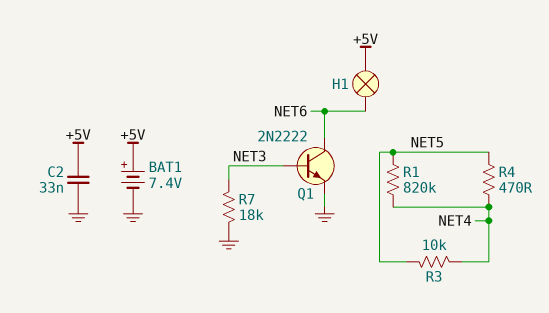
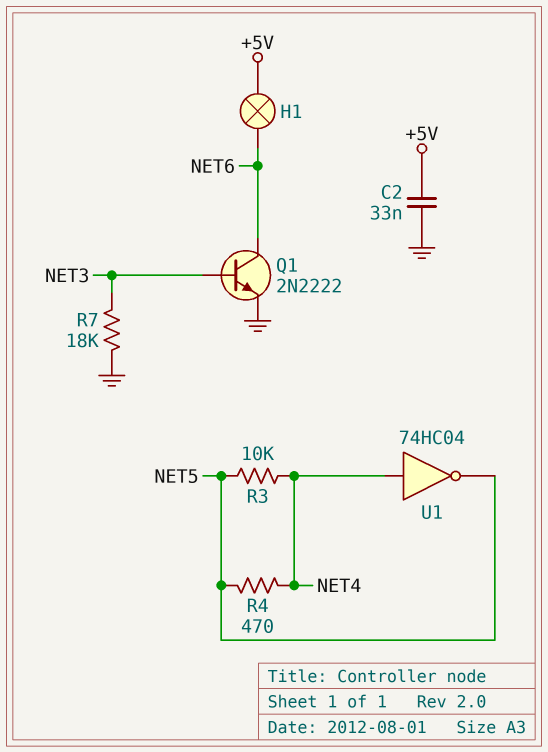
BAT1: 7.4V (plus +5V, minus GND) -> none
R1: 820k (NET4, NET5) -> none
U1: none -> NOT 74HC04 (in NET4, out NET5)

